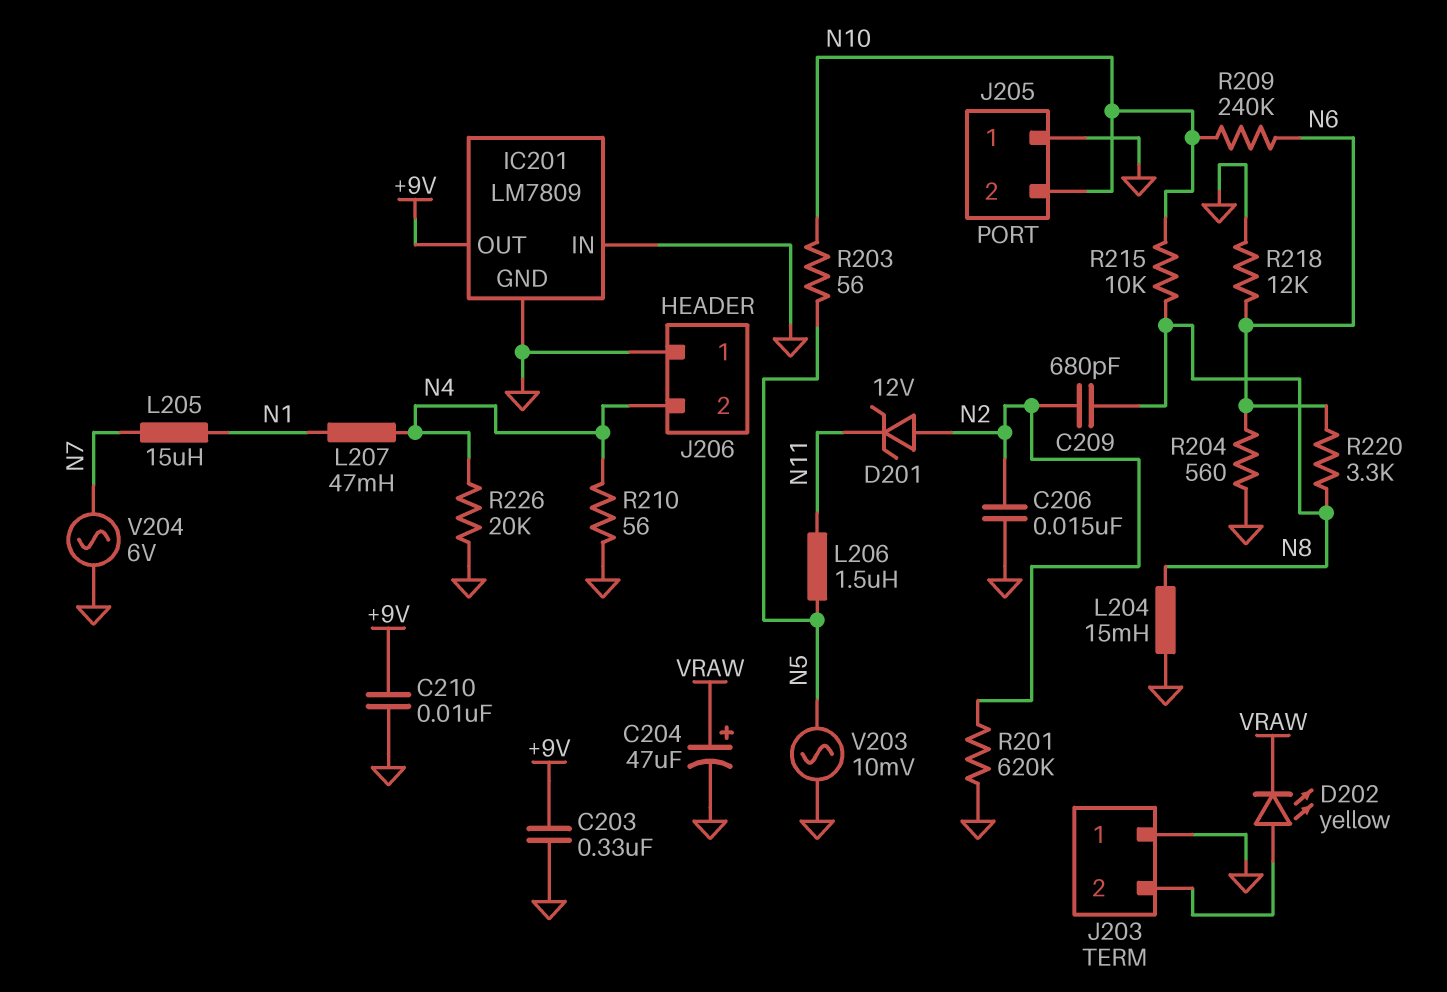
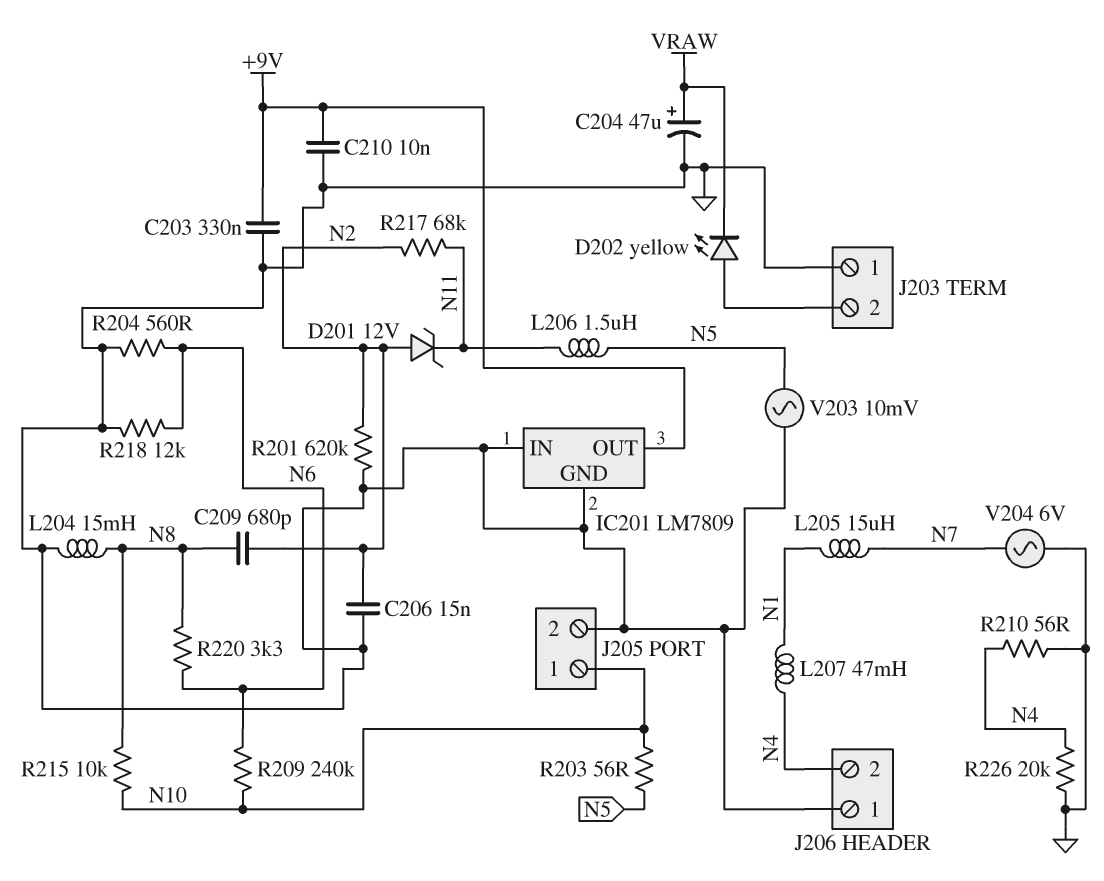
J205 pin 1: GND -> N10
J205 pin 2: N10 -> GND
R217: none -> 68k (N2, N11)

